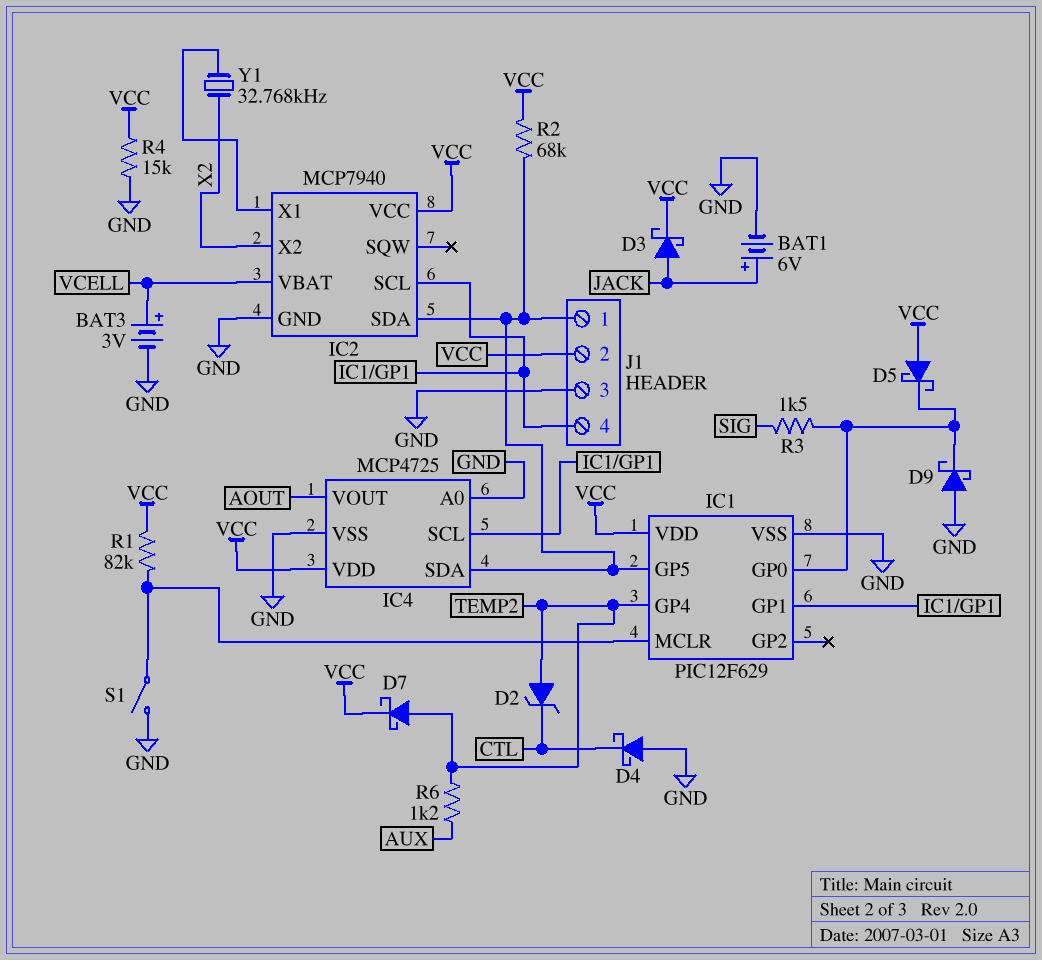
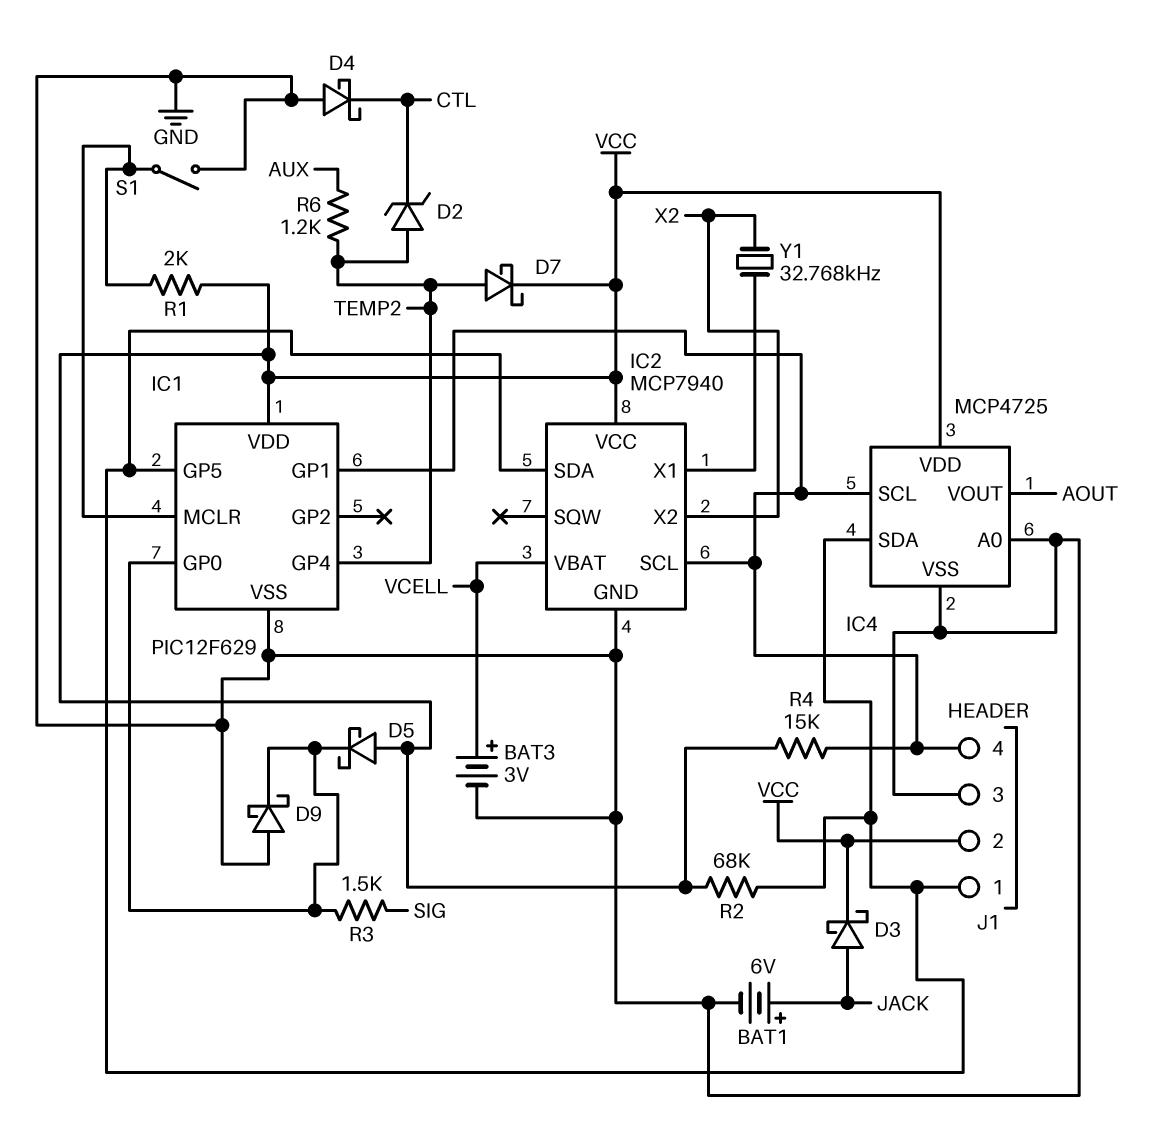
R1: 82k (IC1/MCLR, VCC) -> 2k (IC1/MCLR, VCC)
R4: 15k (GND, VCC) -> 15k (IC1/GP1, VCC)

